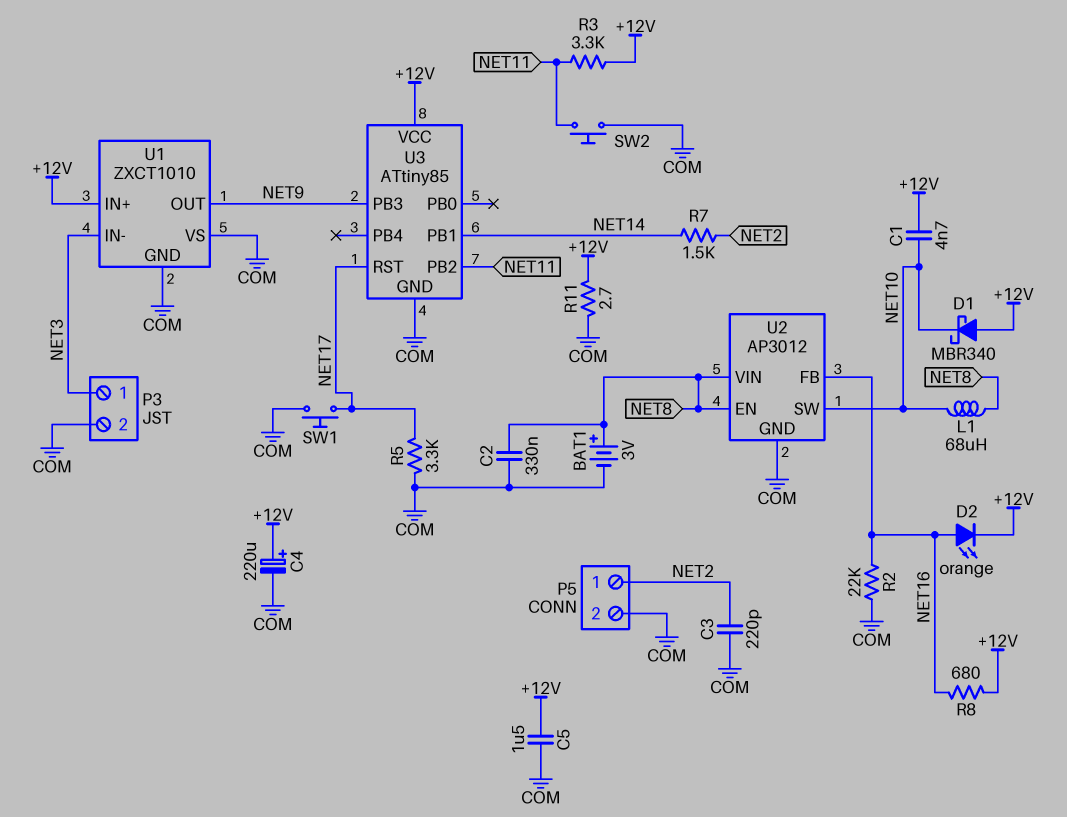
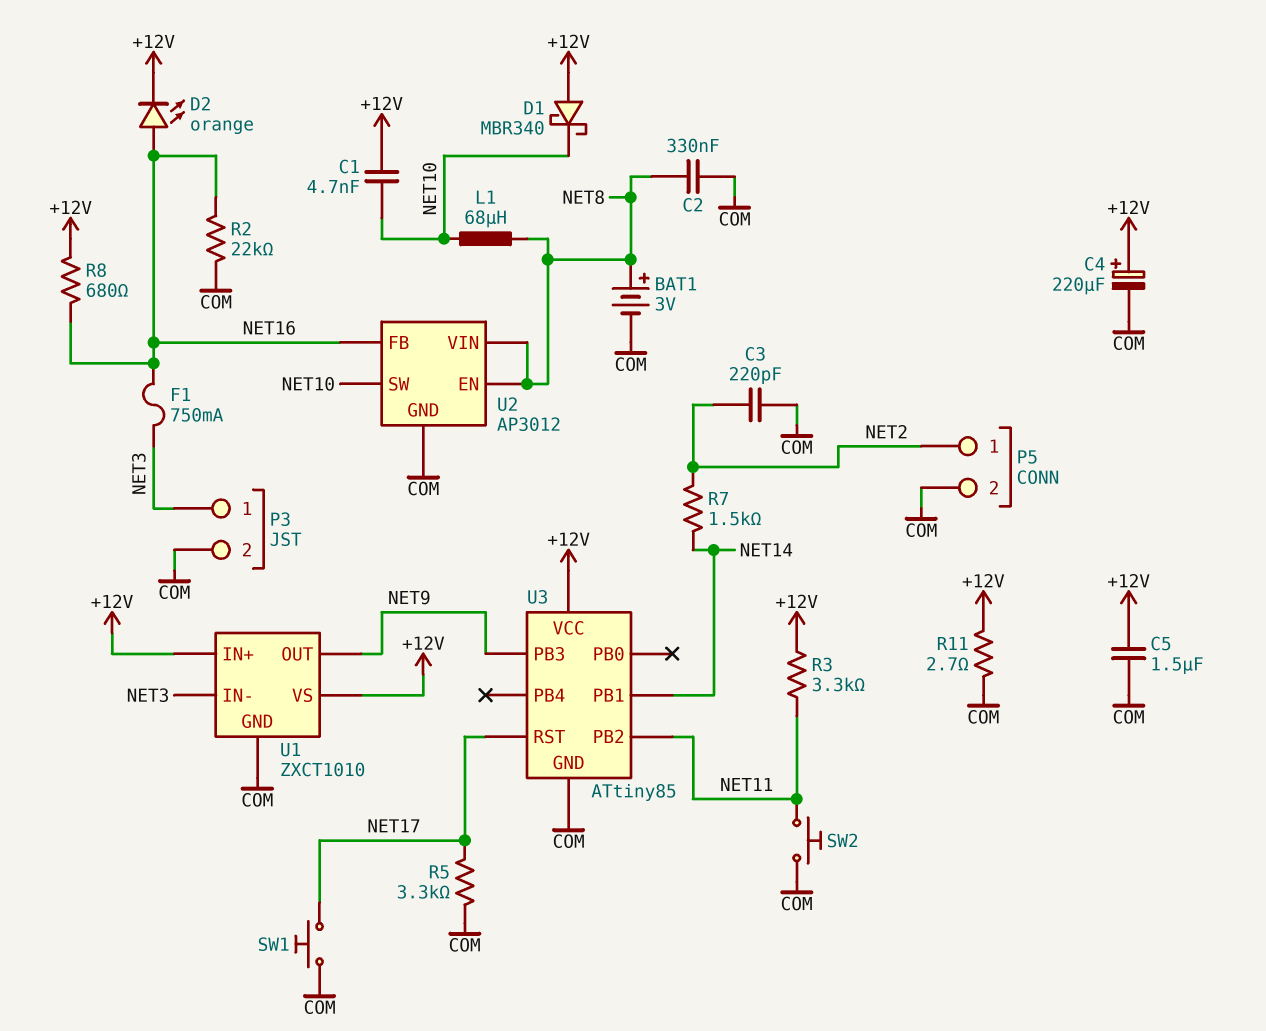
F1: none -> 750mA (NET3, NET16)
U1 pin VS: COM -> +12V

